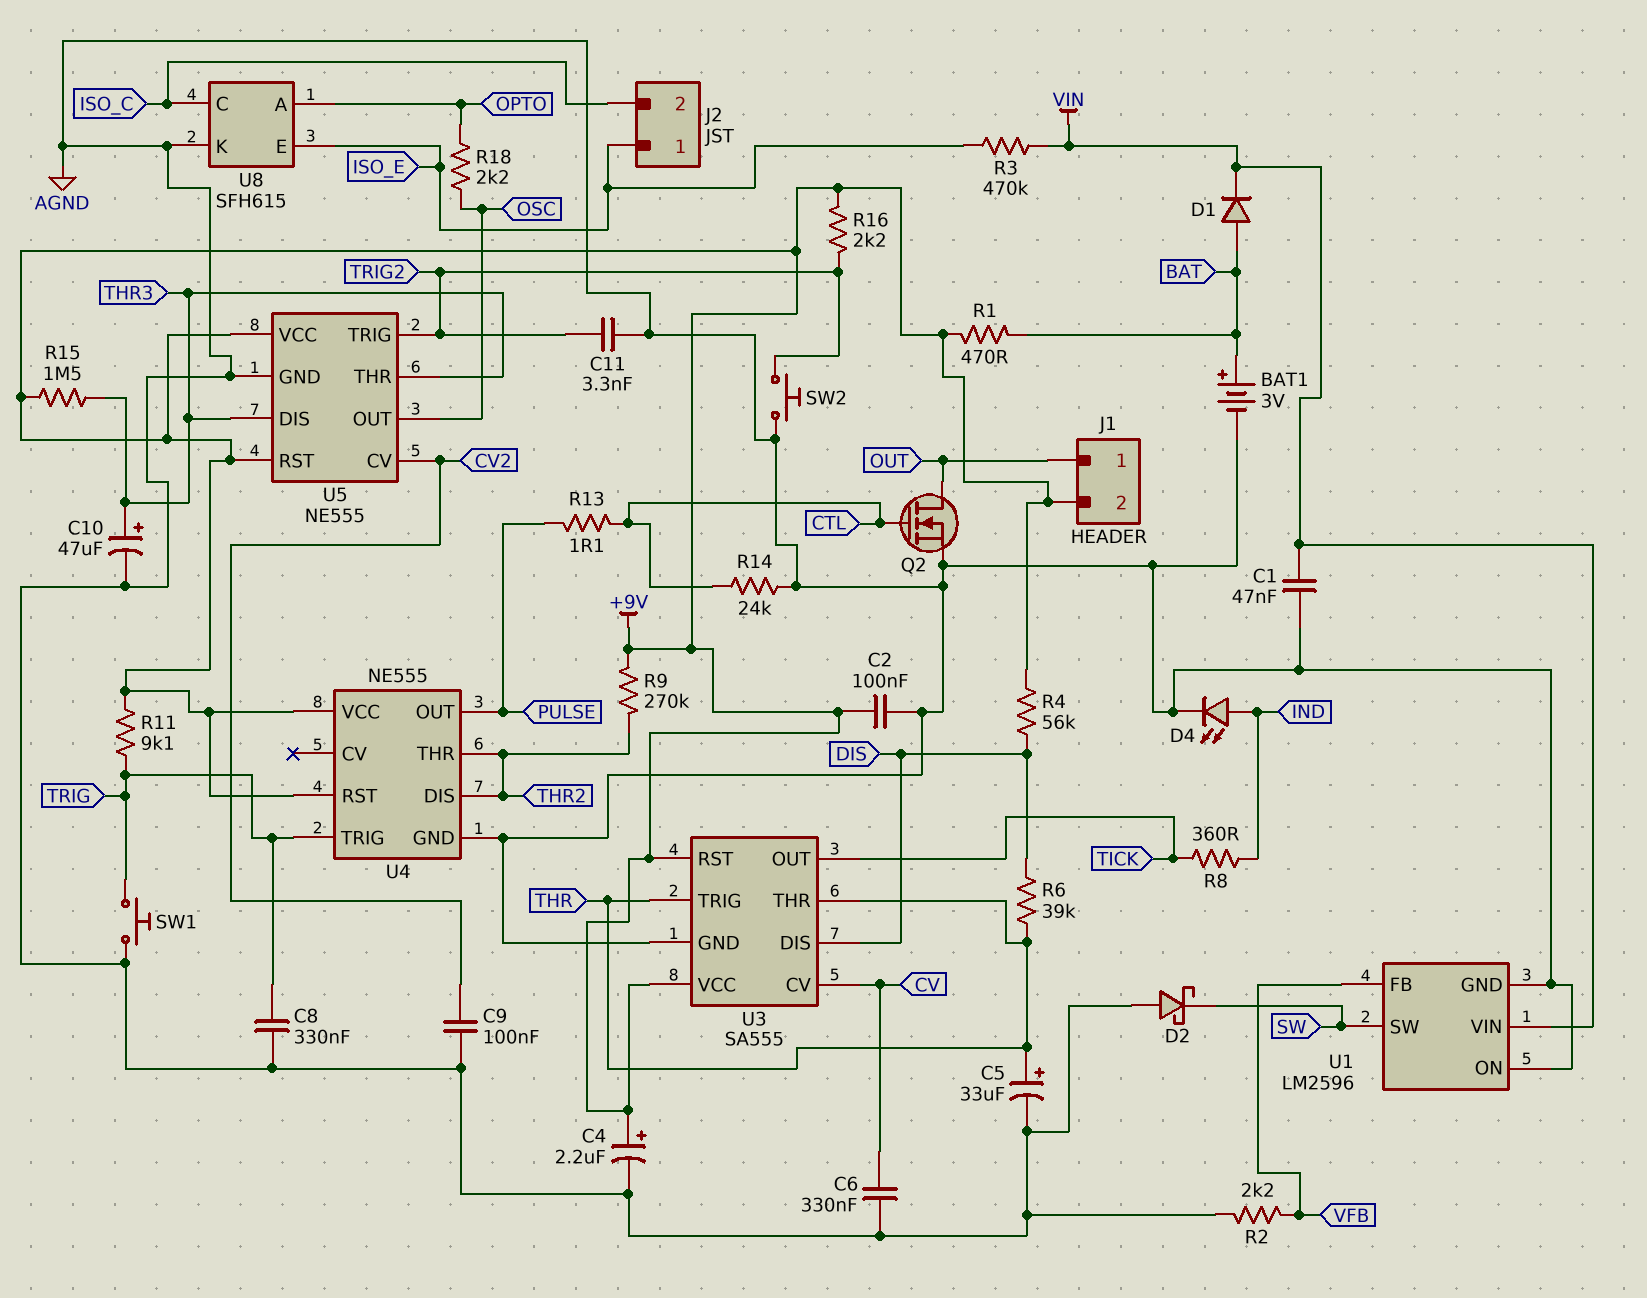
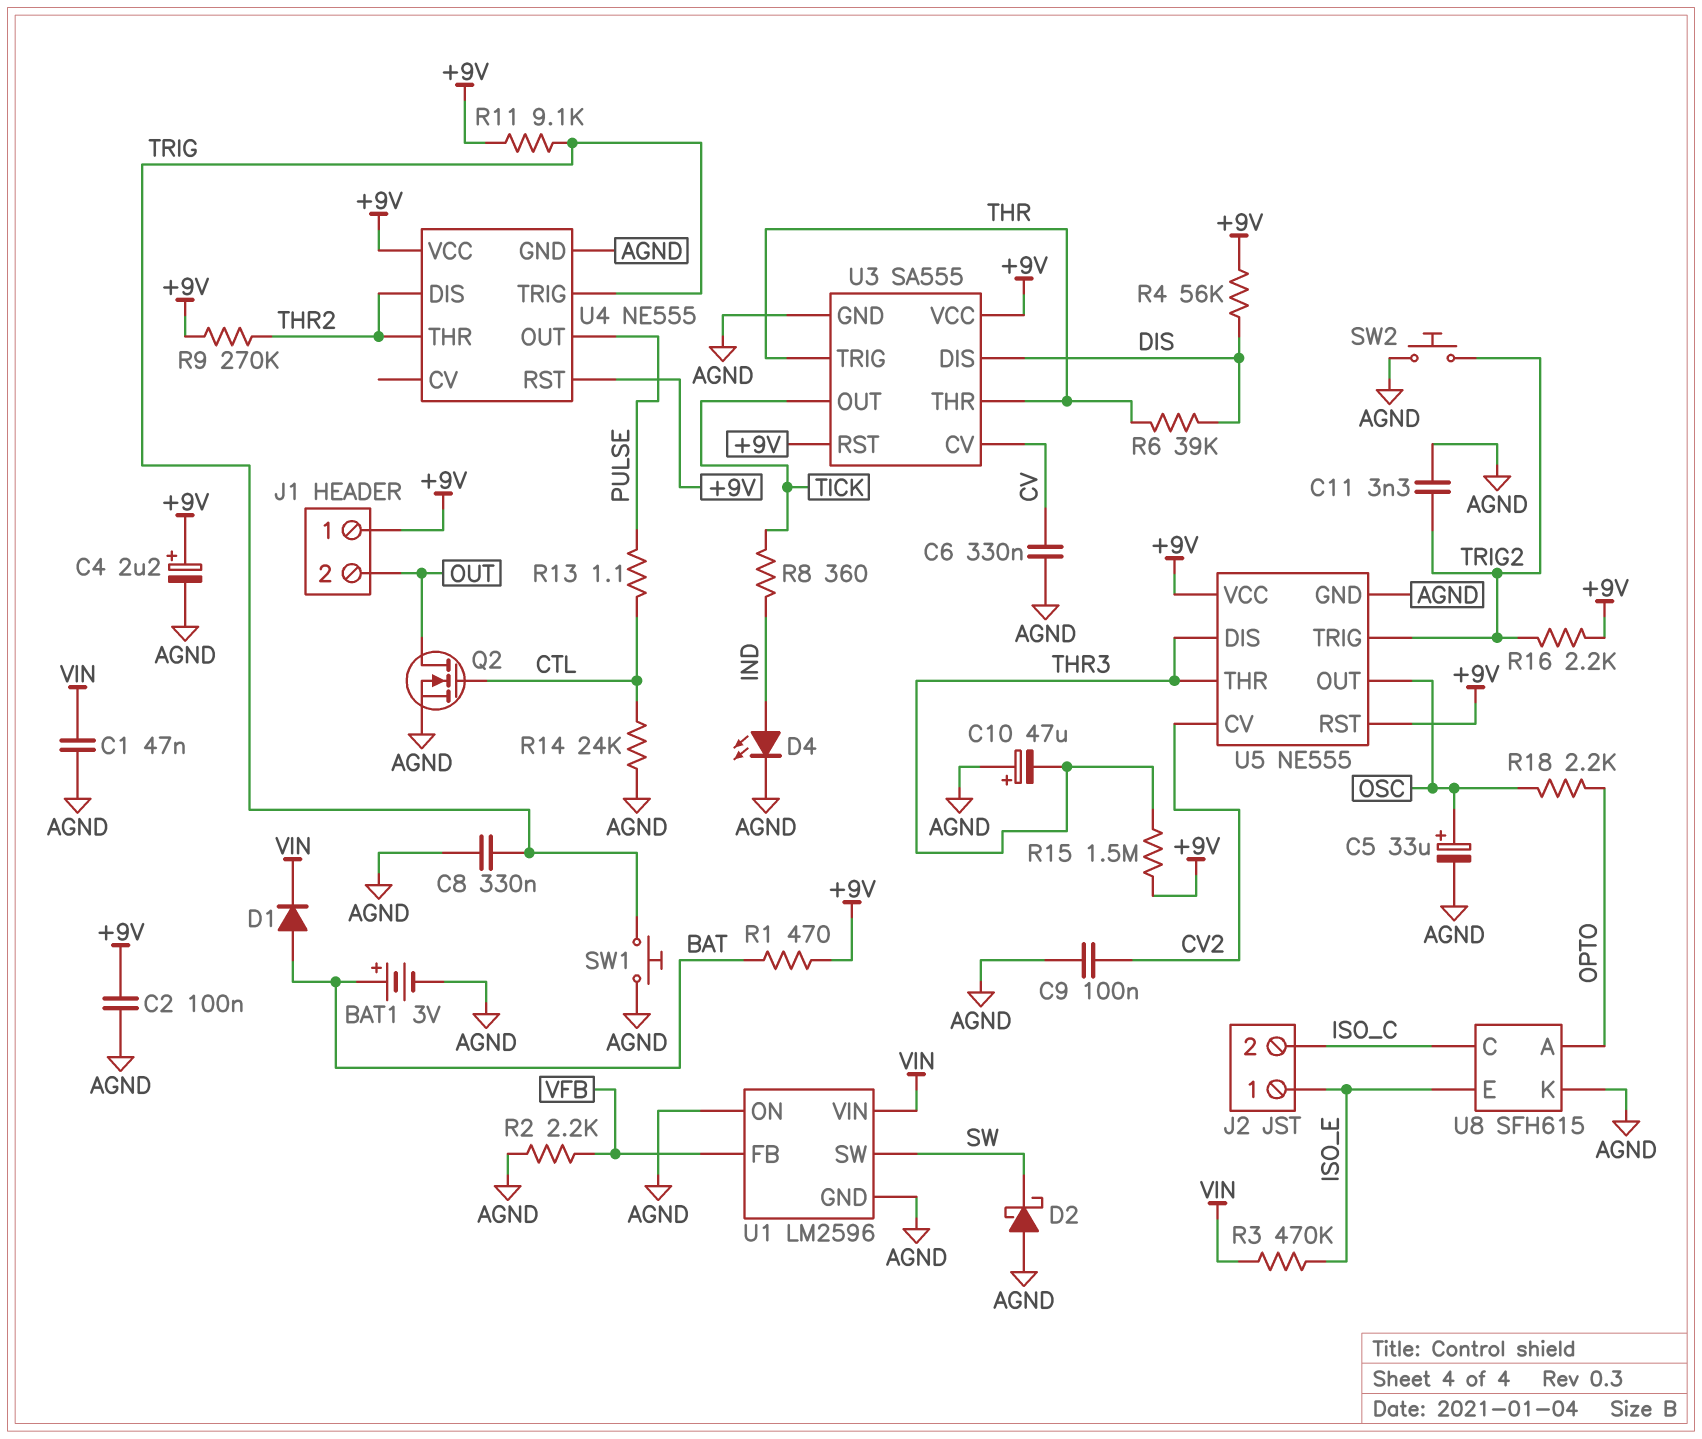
C5: 33uF (plus THR, minus AGND) -> 33uF (plus OSC, minus AGND)
C10: 47uF (plus THR3, minus AGND) -> 47uF (plus AGND, minus THR3)
J1 pin 1: OUT -> +9V
J1 pin 2: +9V -> OUT

